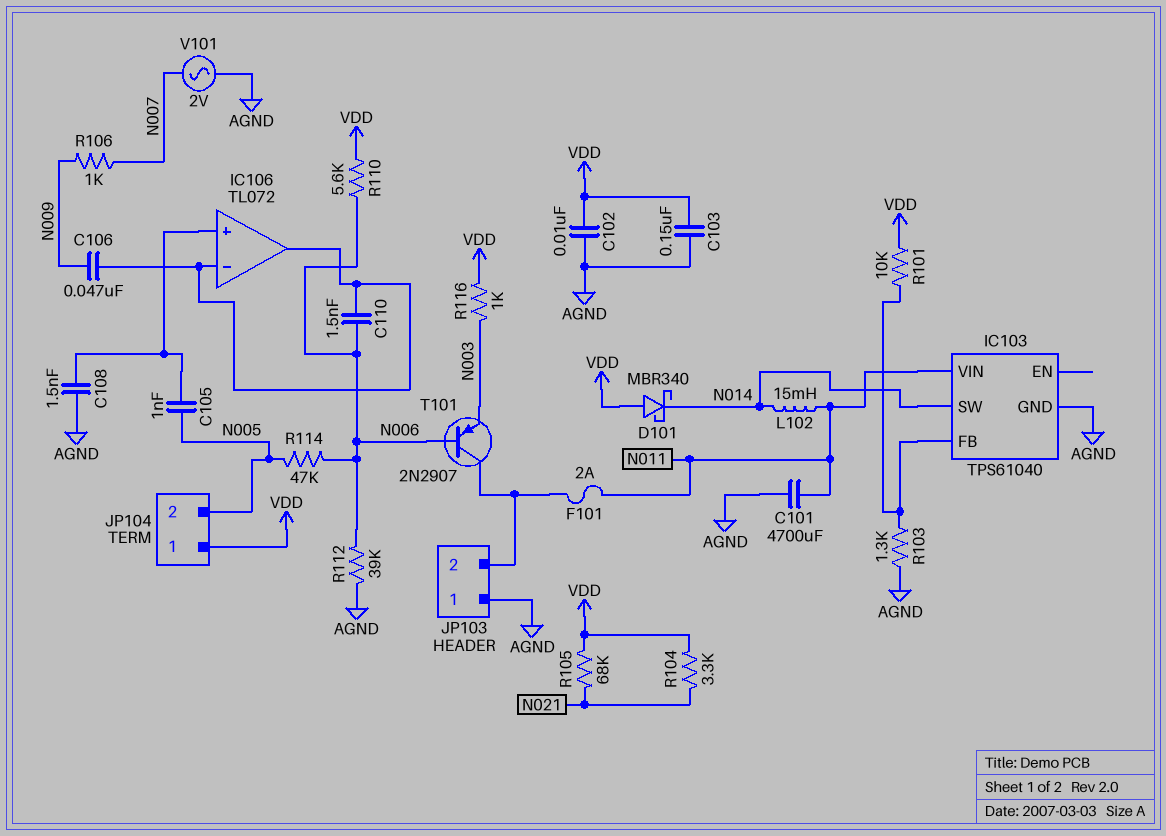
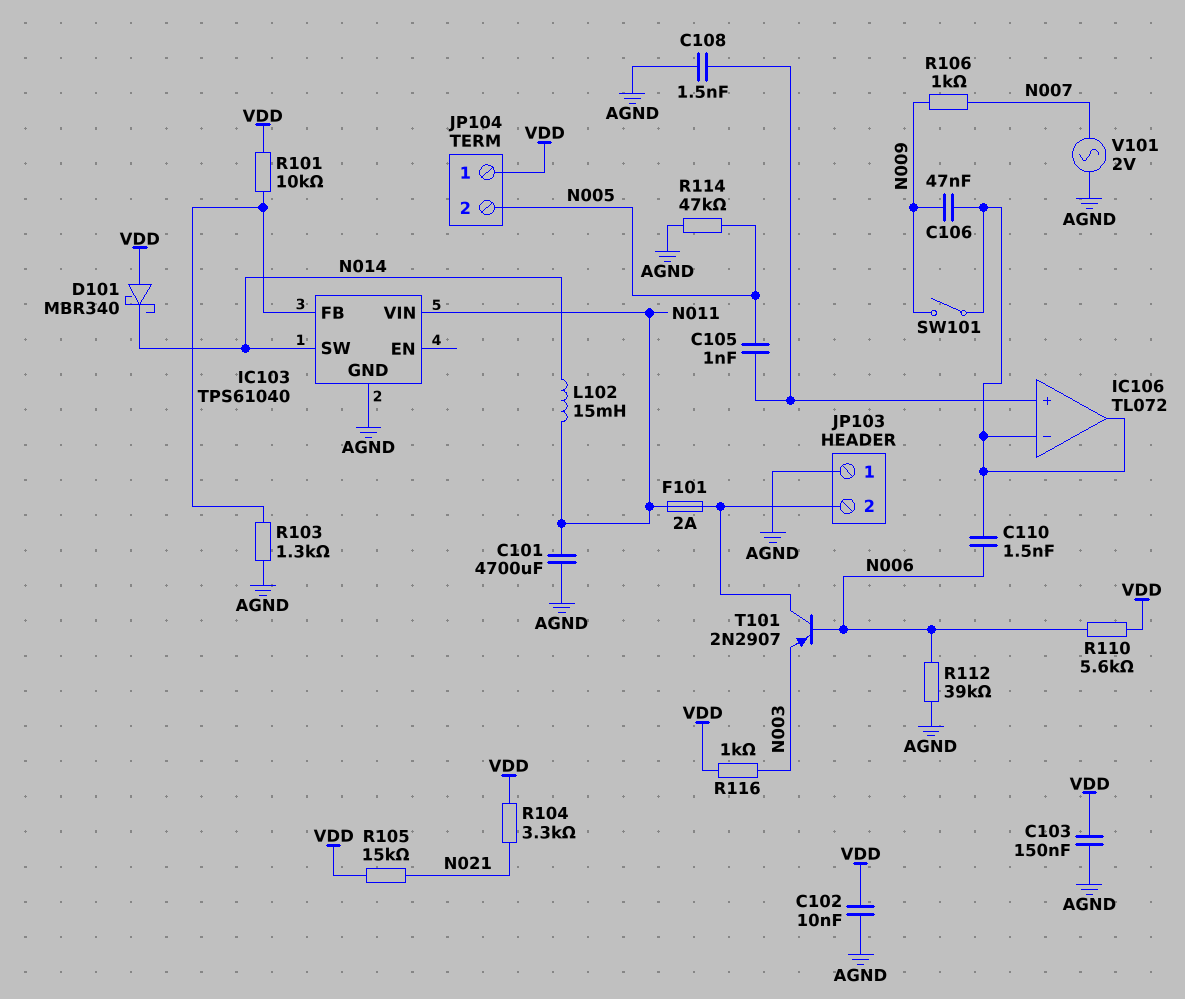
R105: 68k (N021, VDD) -> 15k (N021, VDD)
R114: 47k (N005, N006) -> 47k (AGND, N005)
SW101: none -> switch (IC106/in-, N009)

